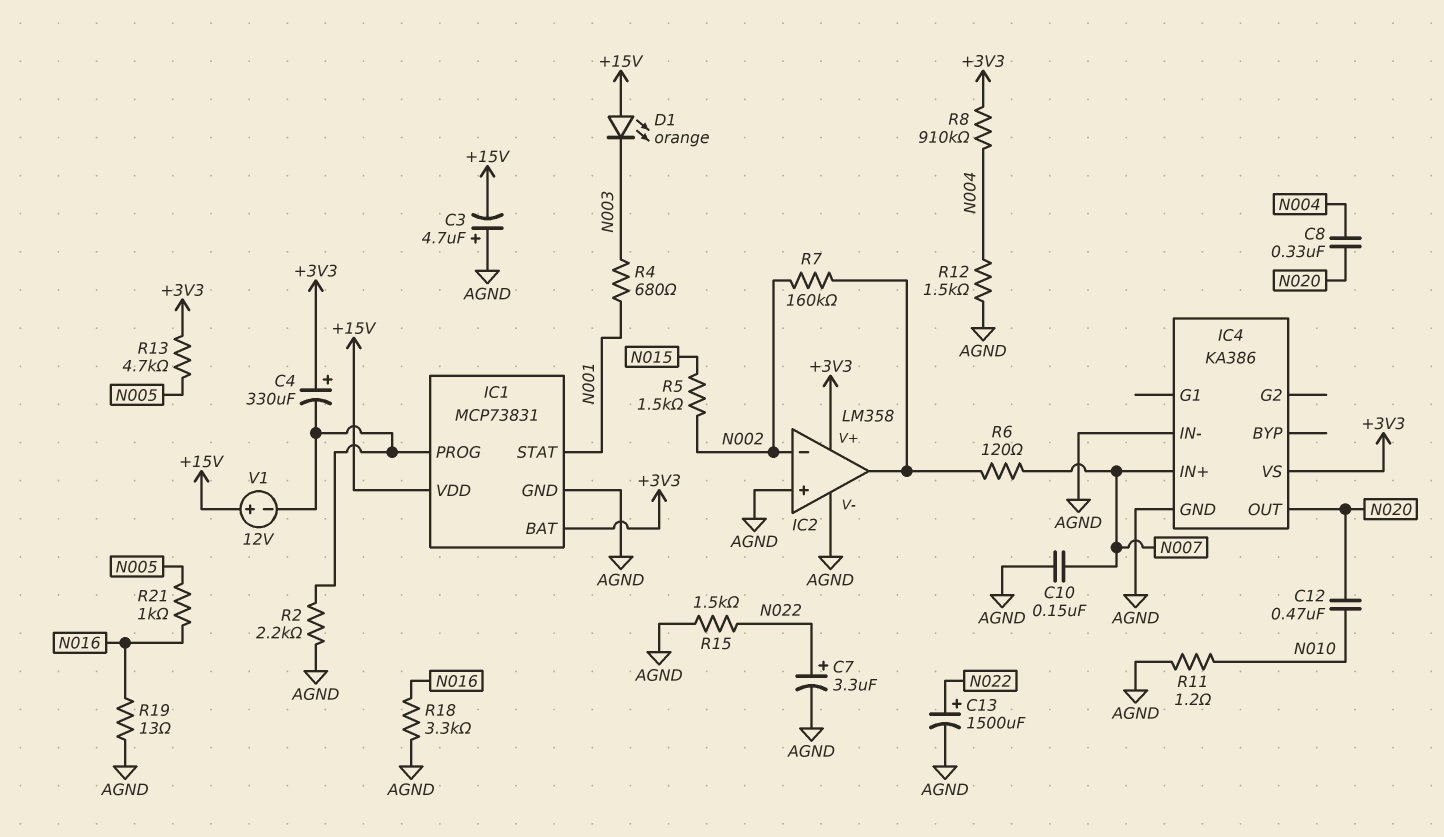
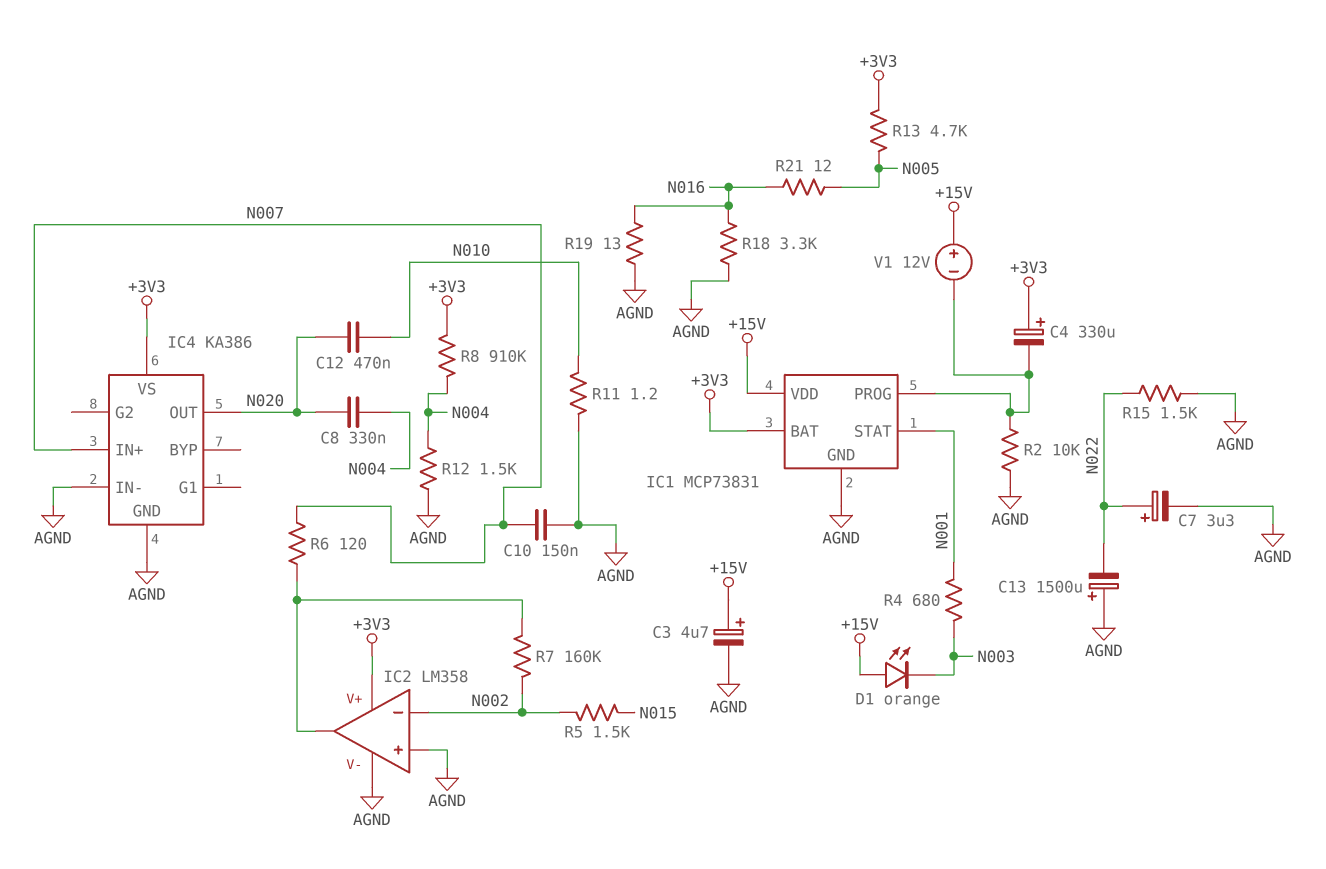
C3: 4.7uF (plus AGND, minus +15V) -> 4.7uF (plus +15V, minus AGND)
C13: 1500uF (plus N022, minus AGND) -> 1500uF (plus AGND, minus N022)
R2: 2.2k (AGND, IC1/PROG) -> 10k (AGND, IC1/PROG)
R21: 1k (N005, N016) -> 12 (N005, N016)

